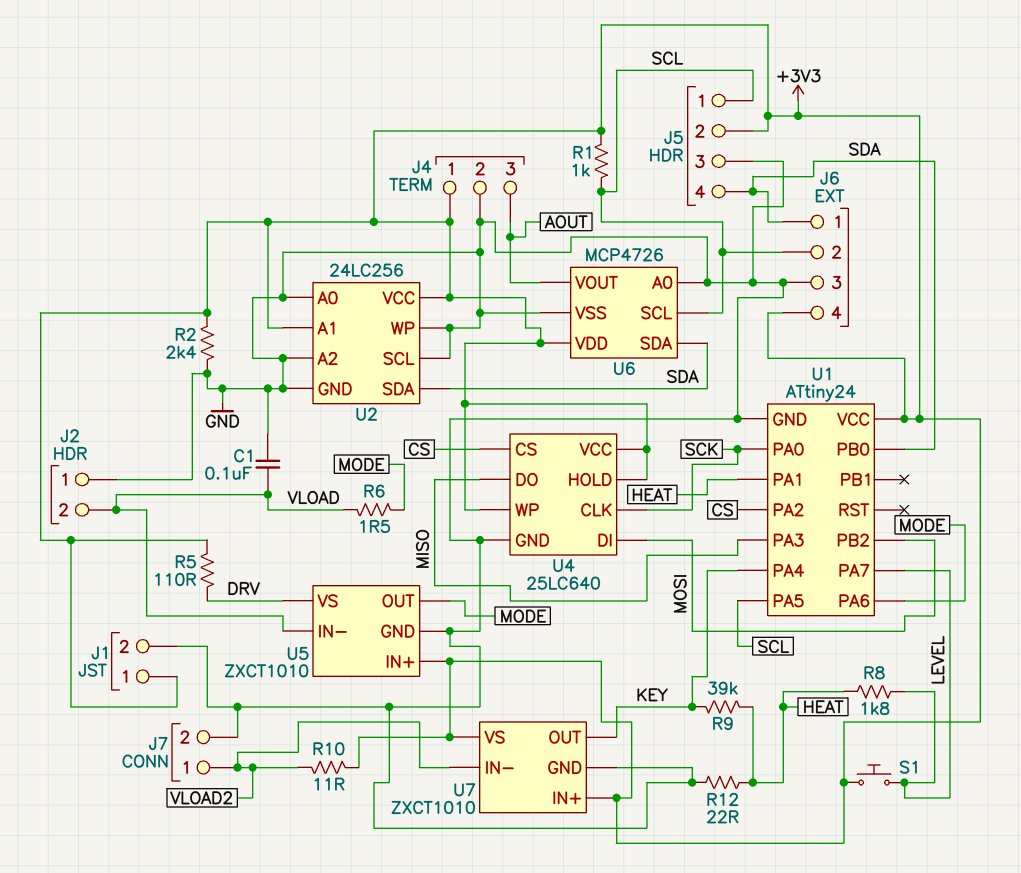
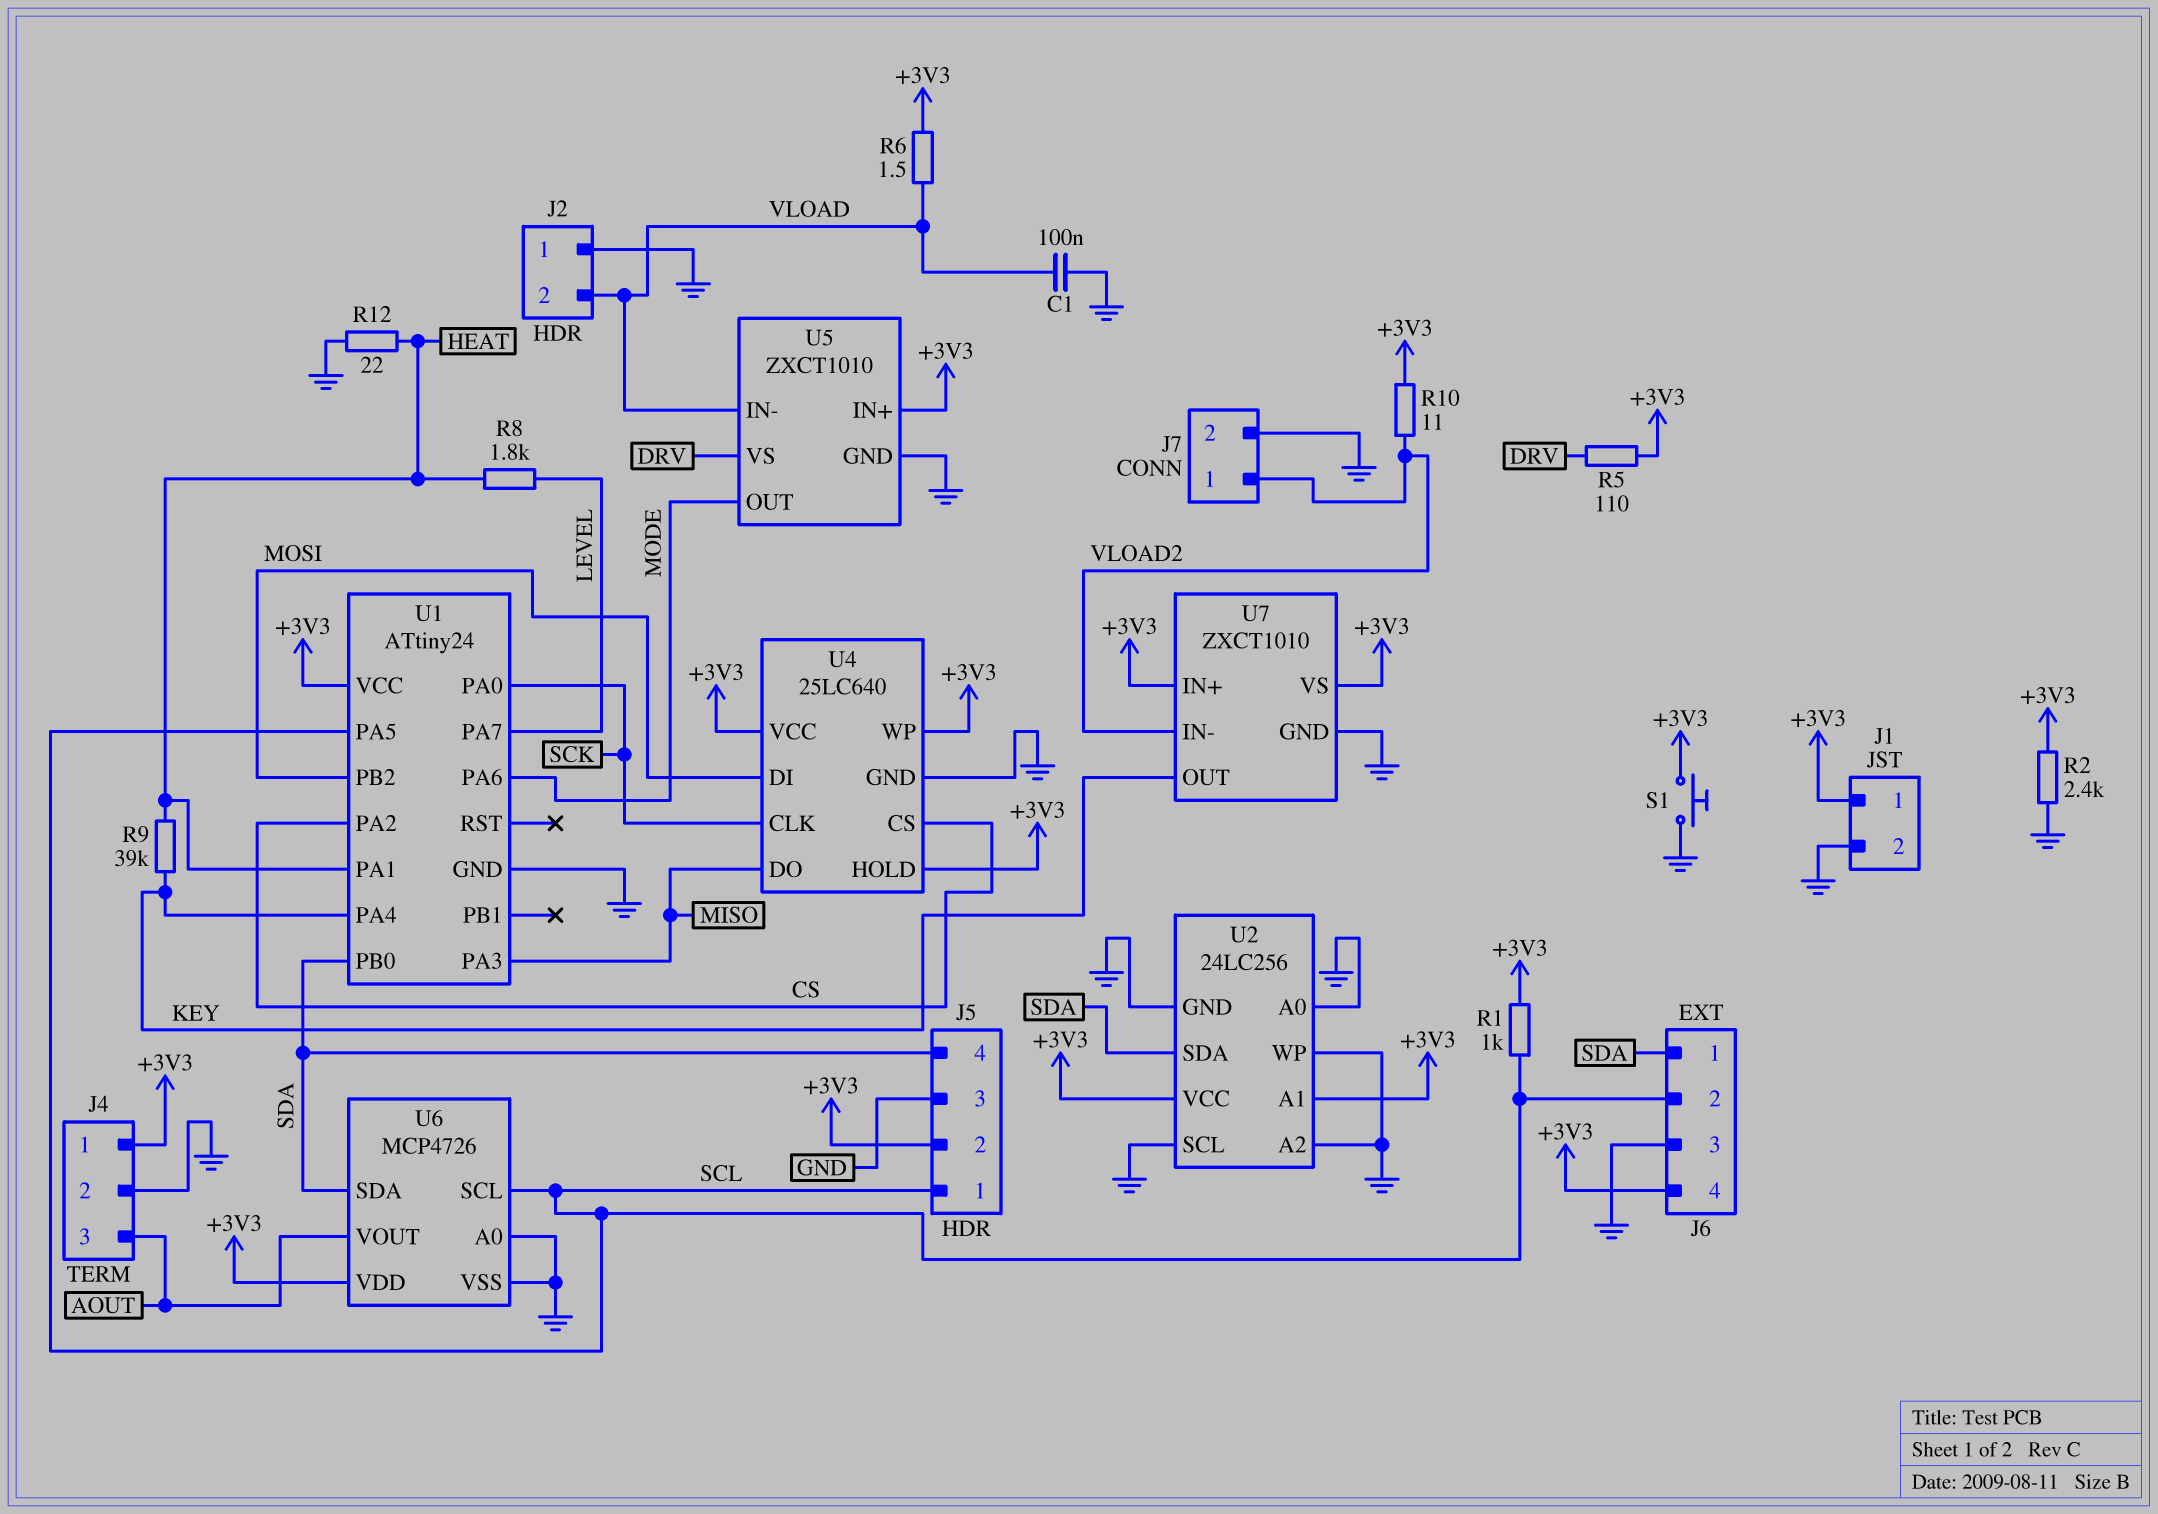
R6: 1.5 (MODE, VLOAD) -> 1.5 (+3V3, VLOAD)
S1: button (+3V3, LEVEL) -> button (+3V3, GND)

